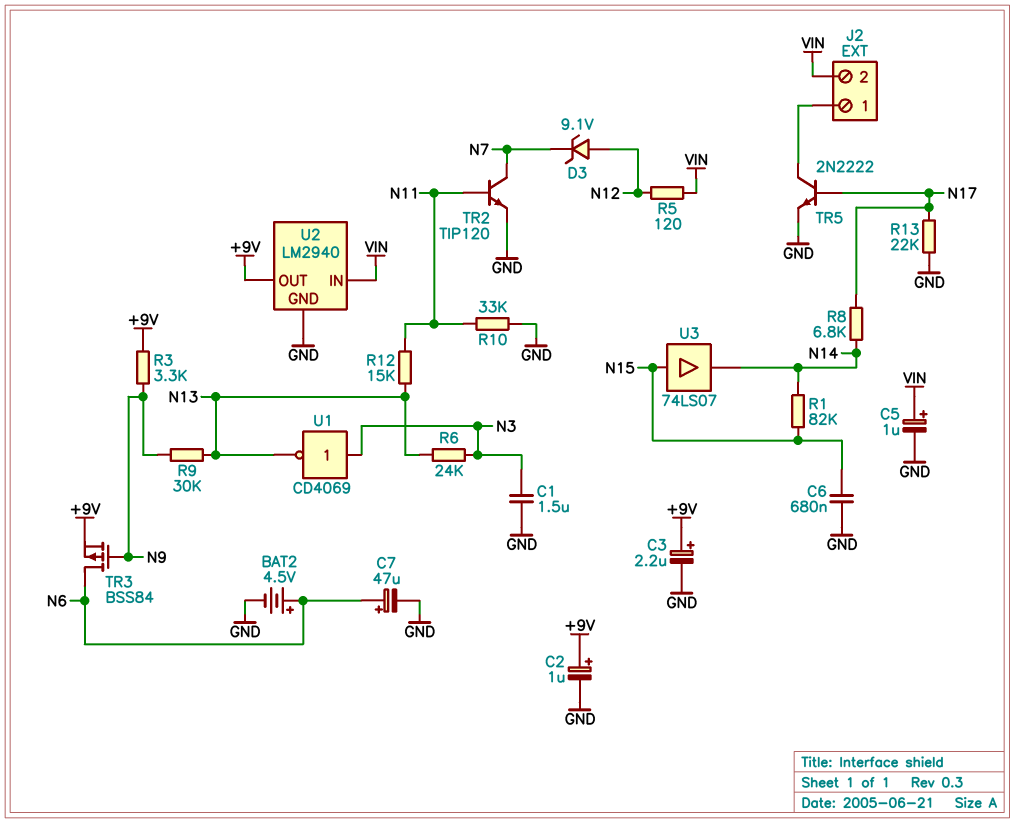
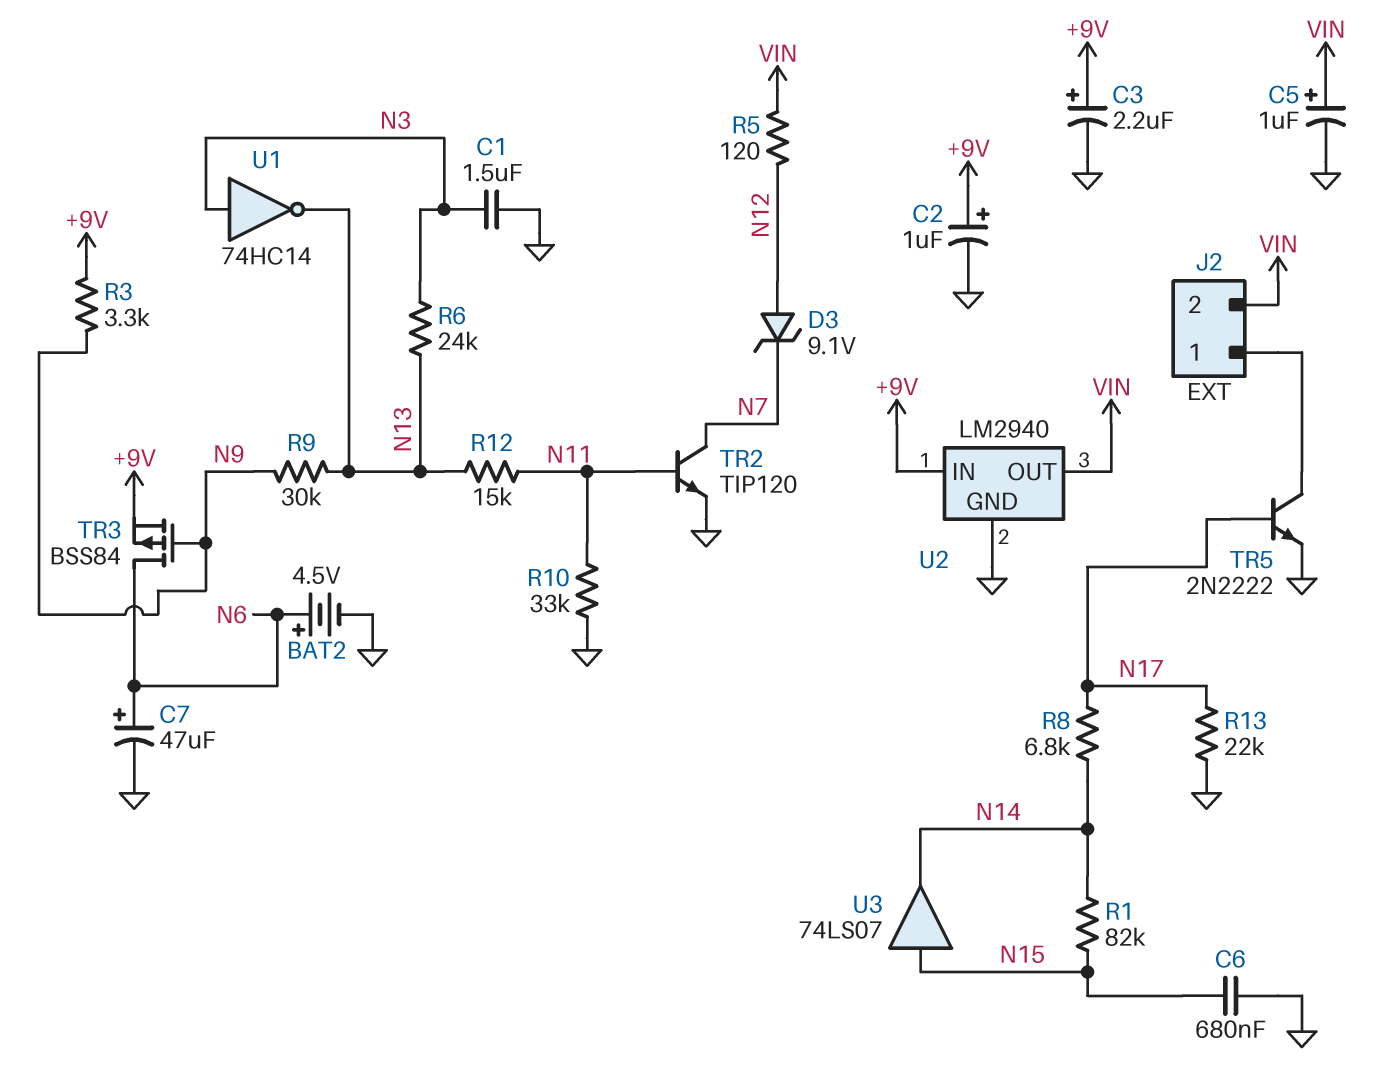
U1: NOT CD4069 (in N3, out N13) -> NOT 74HC14 (in N3, out N13)
U2 pin IN: VIN -> +9V
U2 pin OUT: +9V -> VIN

